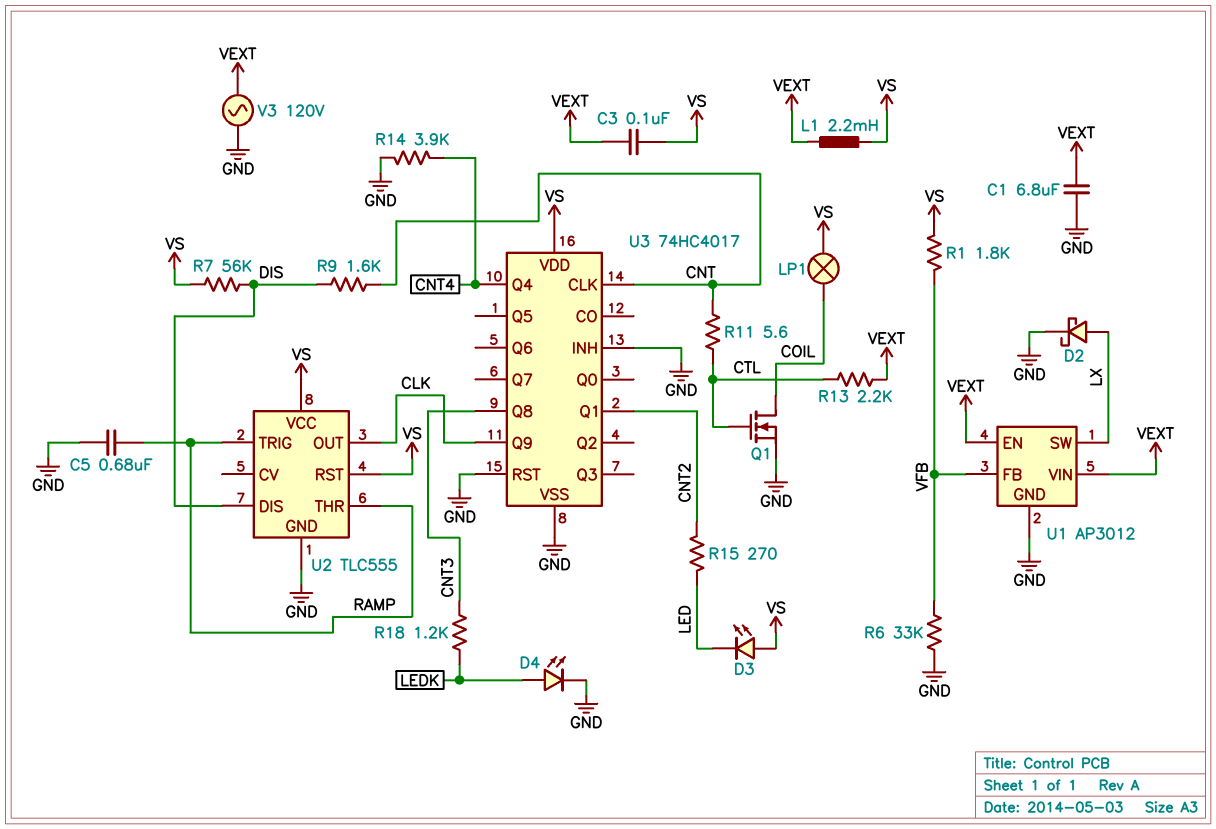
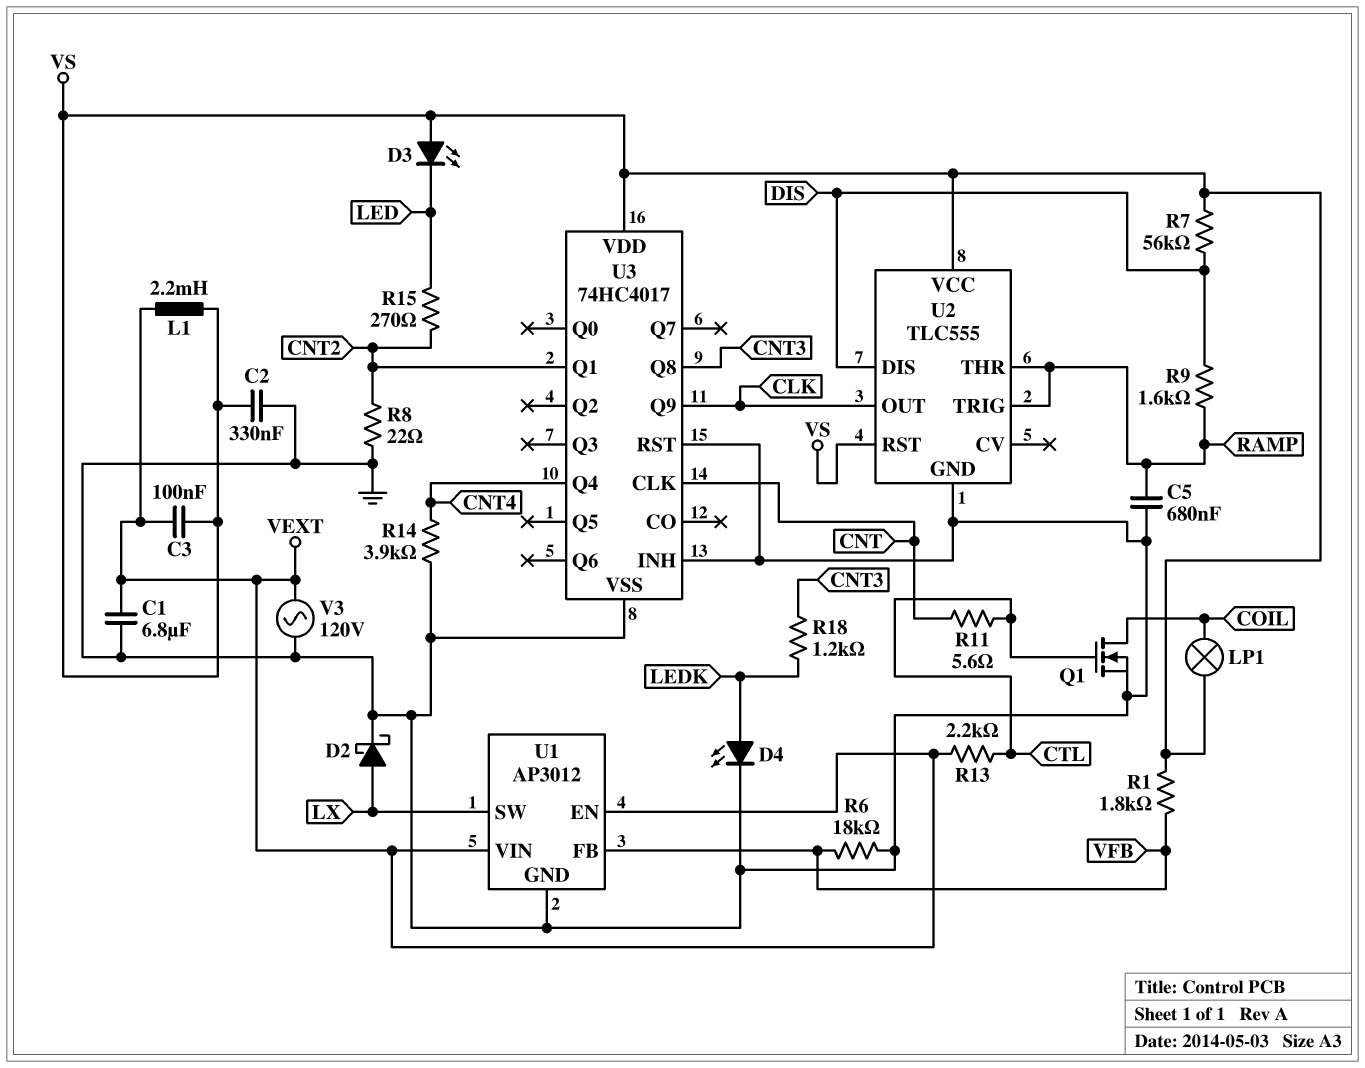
C2: none -> 330nF (GND, VS)
R6: 33k (GND, VFB) -> 18k (GND, VFB)
R8: none -> 22 (CNT2, GND)
R9: 1.6k (CNT, DIS) -> 1.6k (DIS, RAMP)

